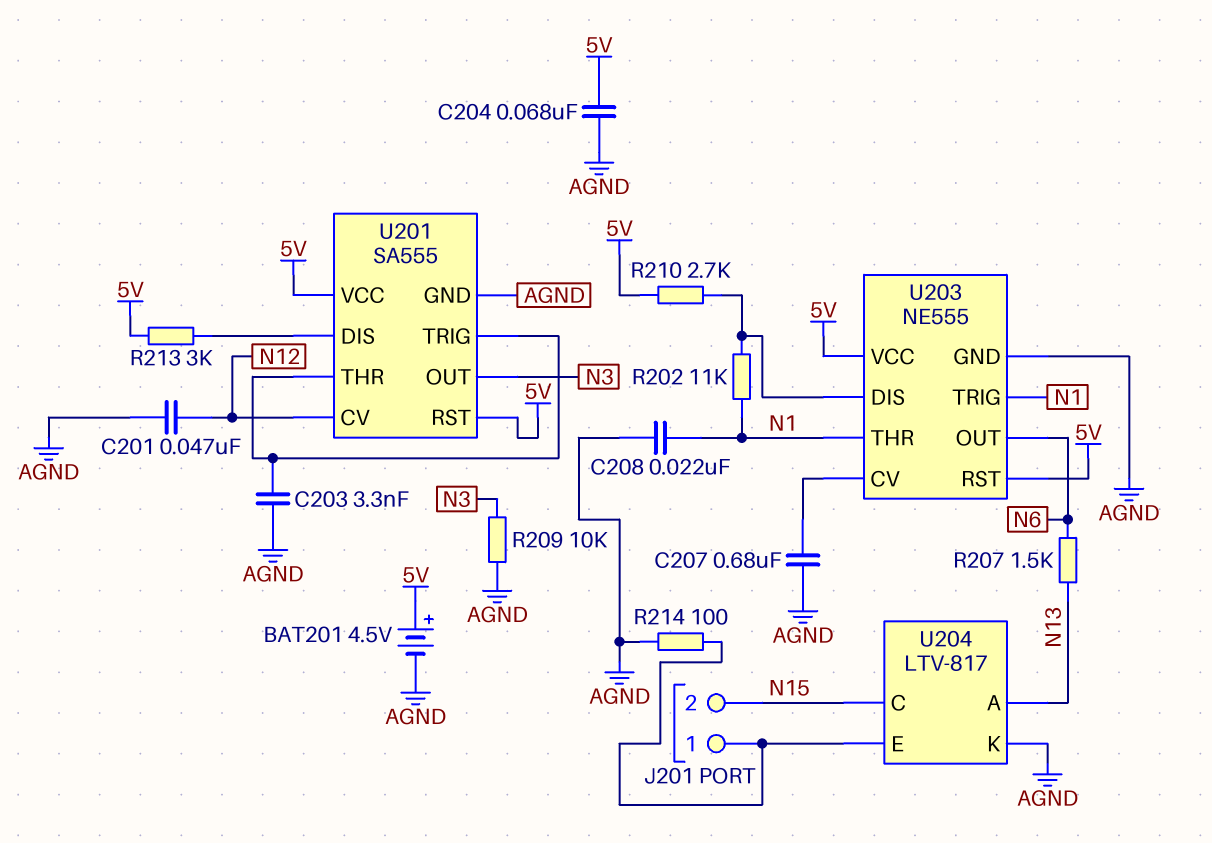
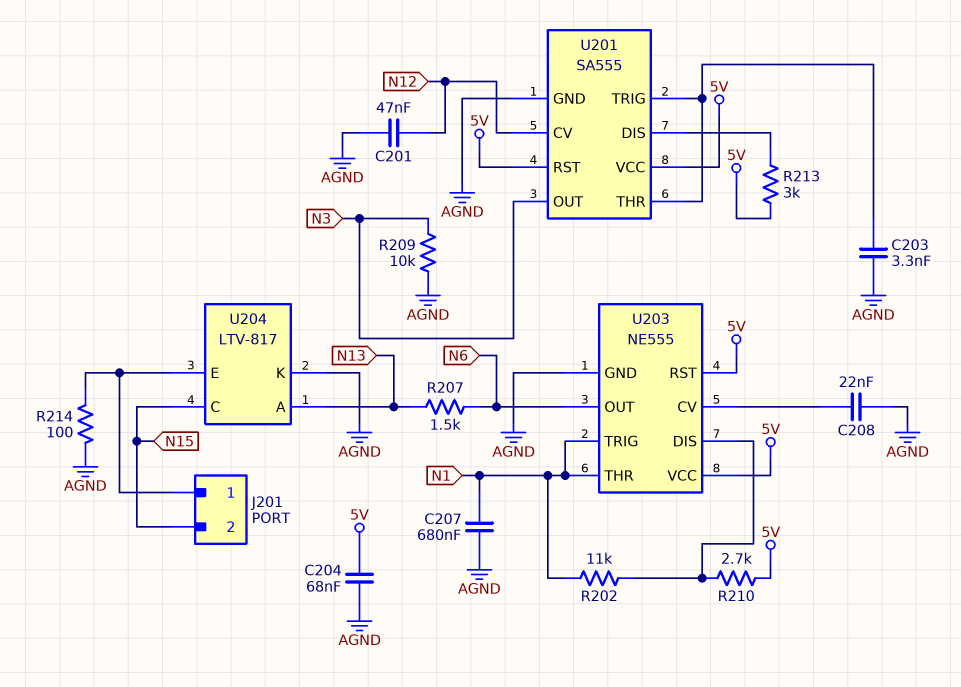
BAT201: 4.5V (plus 5V, minus AGND) -> none
C207: 680nF (AGND, U203/CV) -> 680nF (AGND, N1)
C208: 22nF (AGND, N1) -> 22nF (AGND, U203/CV)

